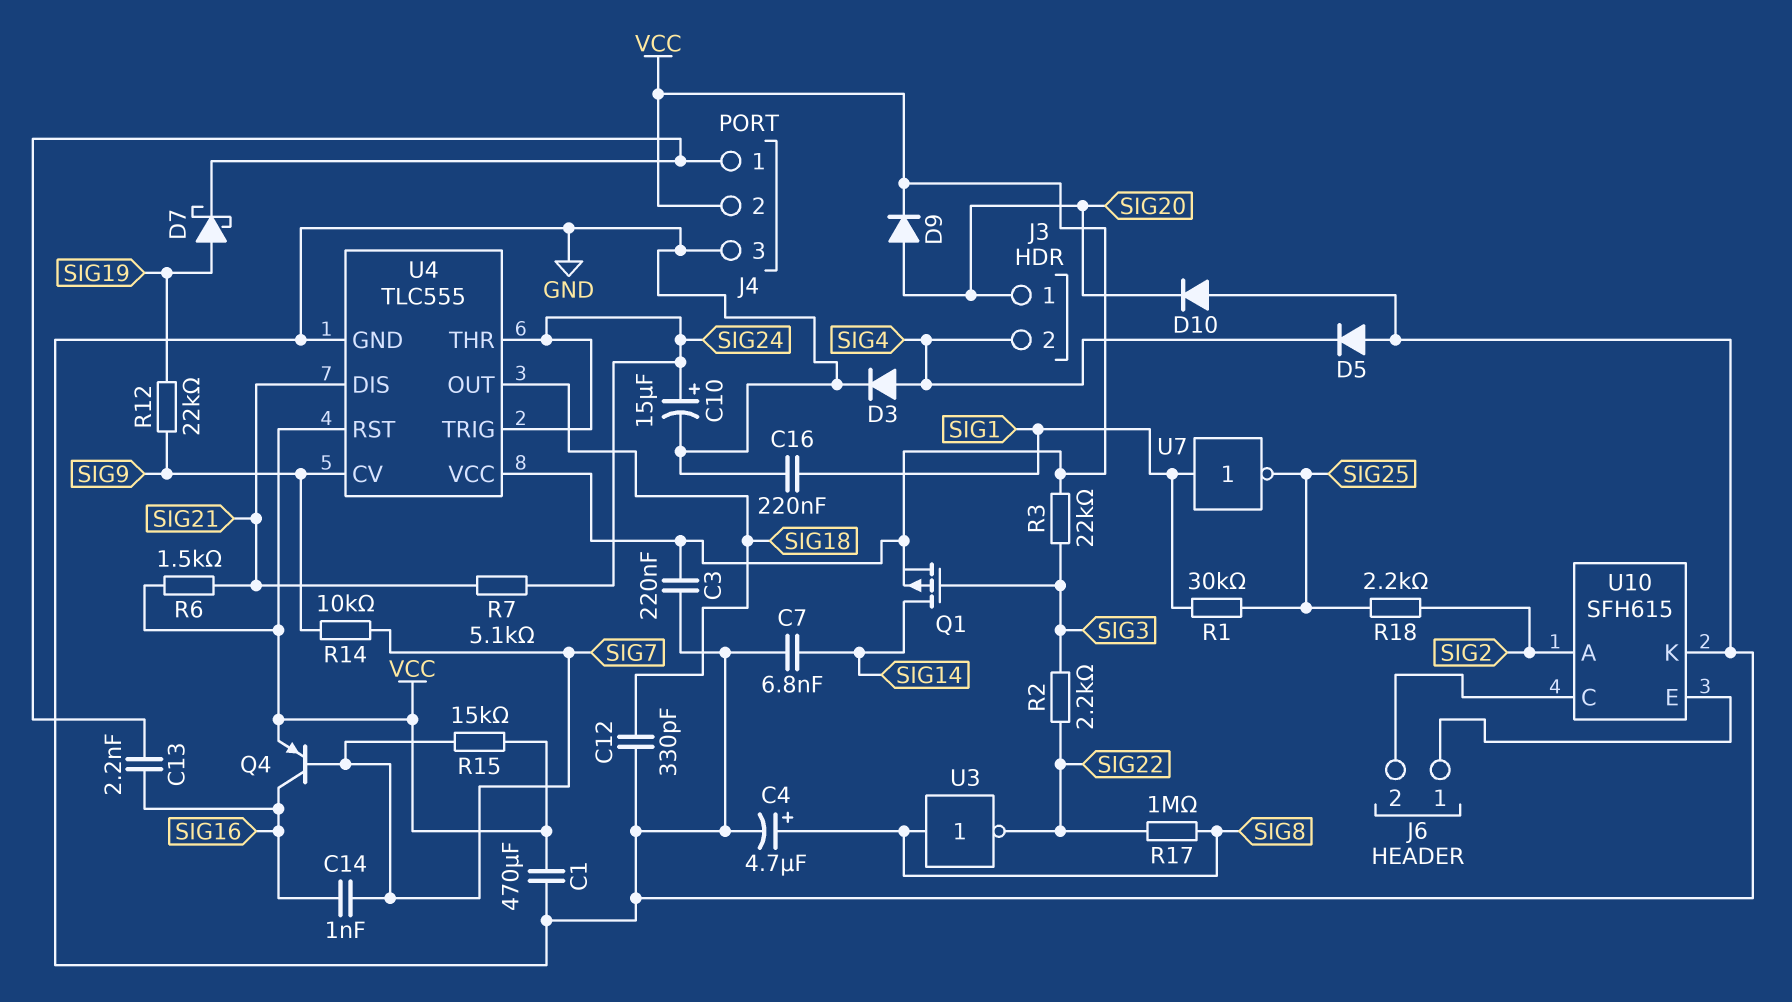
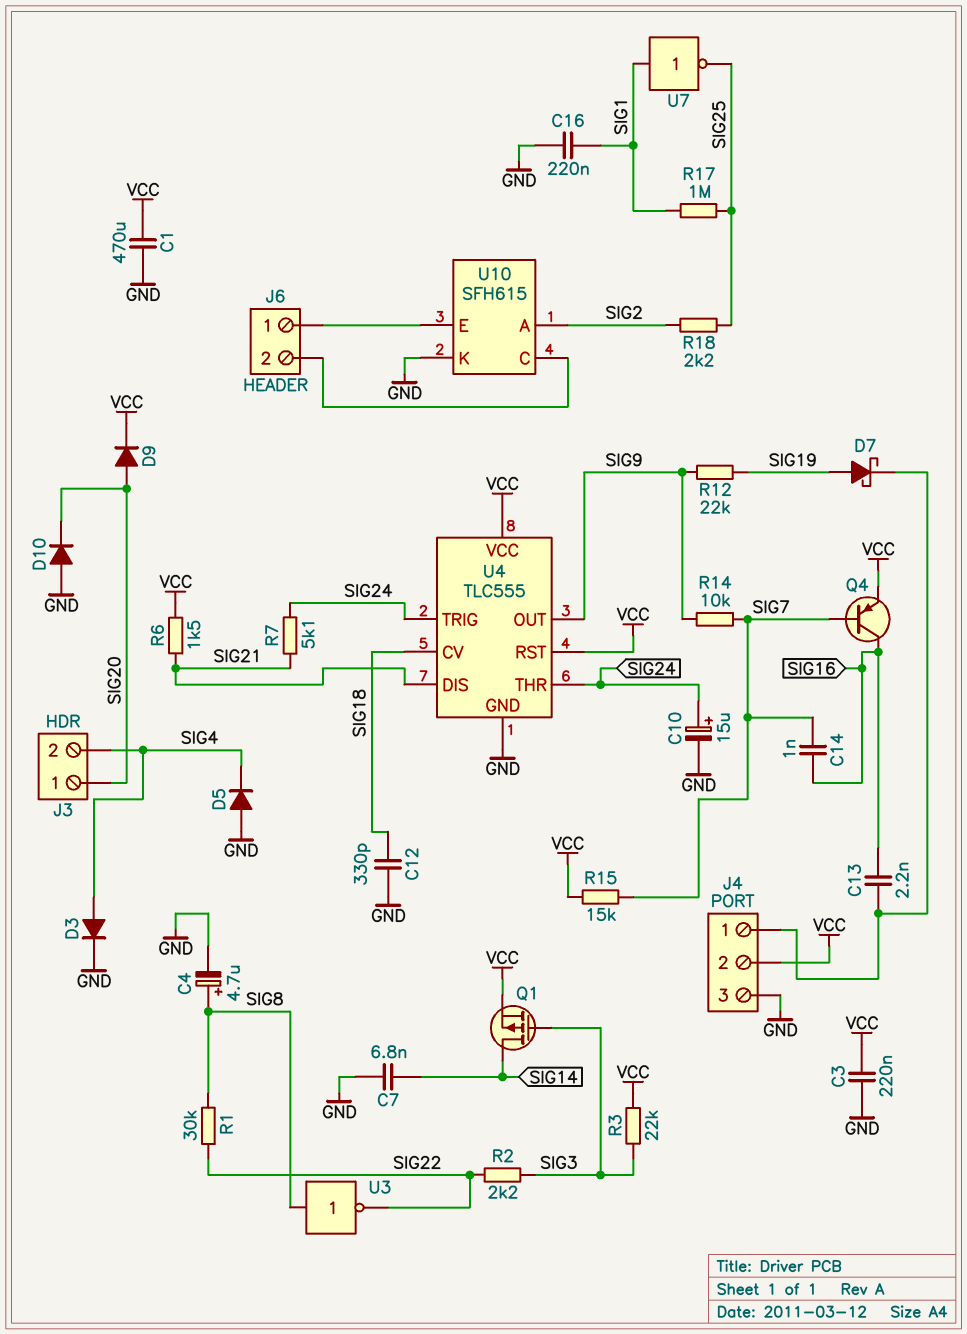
R1: 30k (SIG1, SIG25) -> 30k (SIG8, SIG22)
R17: 1M (SIG8, SIG22) -> 1M (SIG1, SIG25)
U4 pin CV: SIG9 -> SIG18
U4 pin OUT: SIG18 -> SIG9

